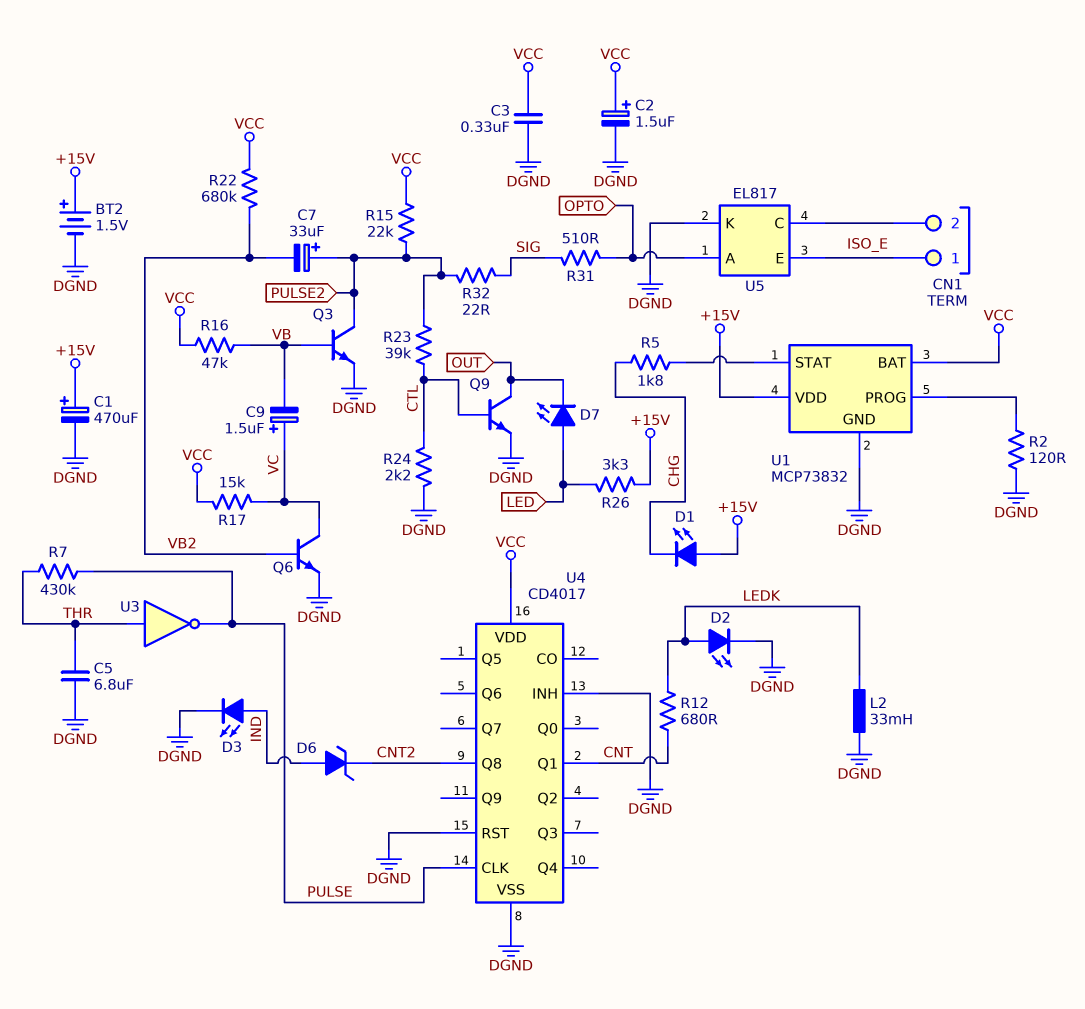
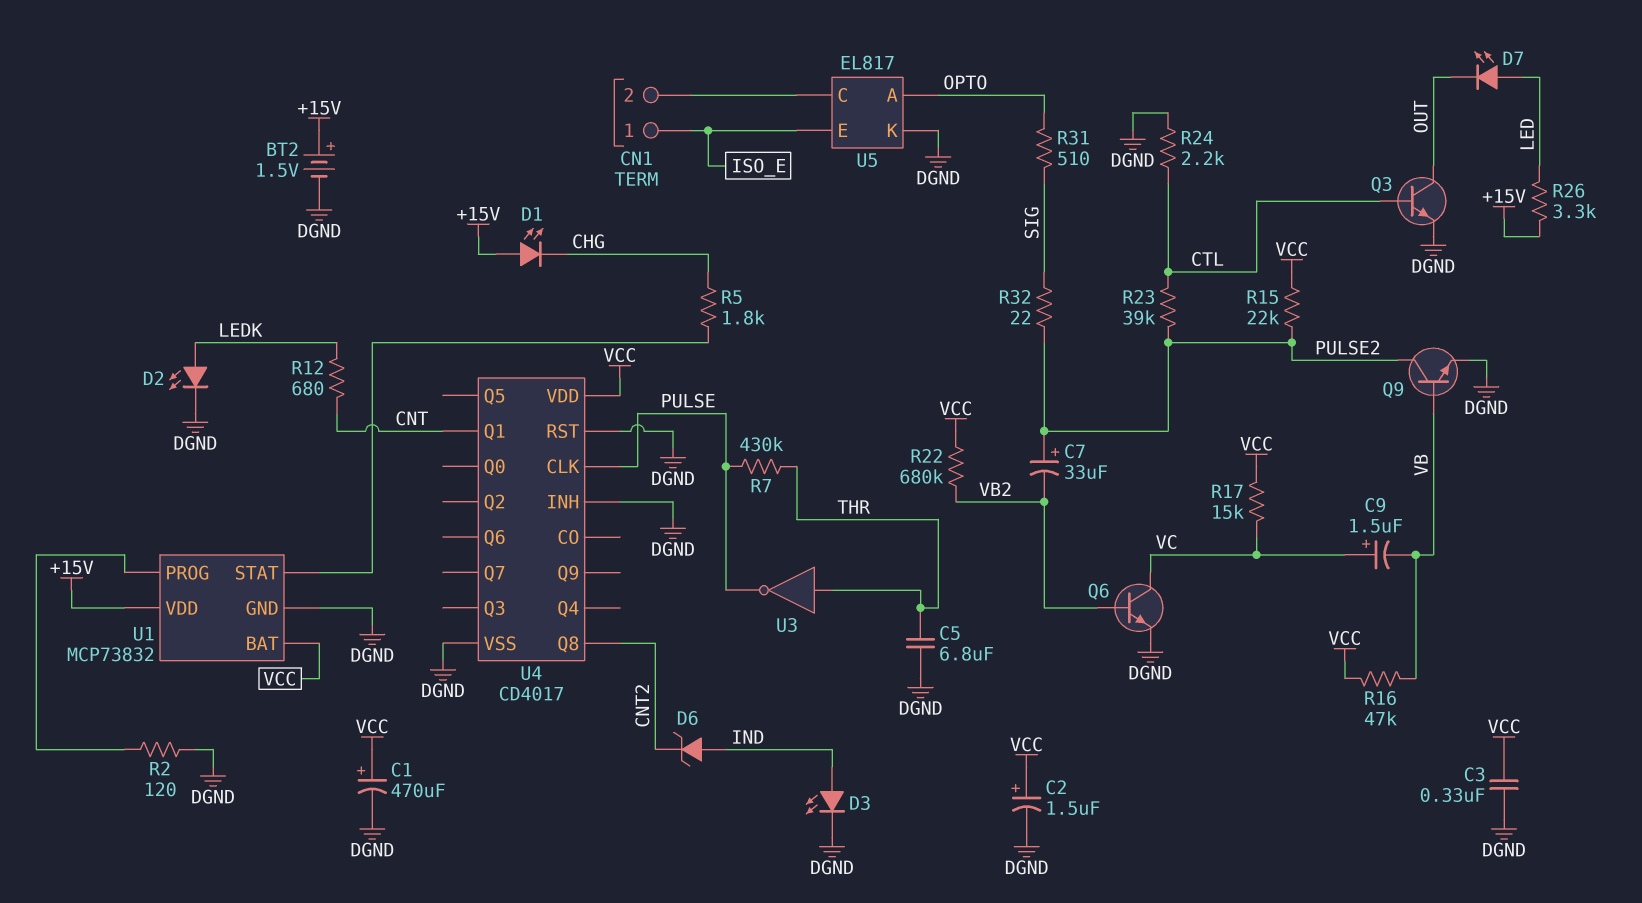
C1: 470uF (plus +15V, minus DGND) -> 470uF (plus VCC, minus DGND)
L2: 33mH (DGND, LEDK) -> none
Q3: NPN (B VB, C PULSE2, E DGND) -> NPN (B CTL, C OUT, E DGND)
Q9: NPN (B CTL, C OUT, E DGND) -> NPN (B VB, C PULSE2, E DGND)

